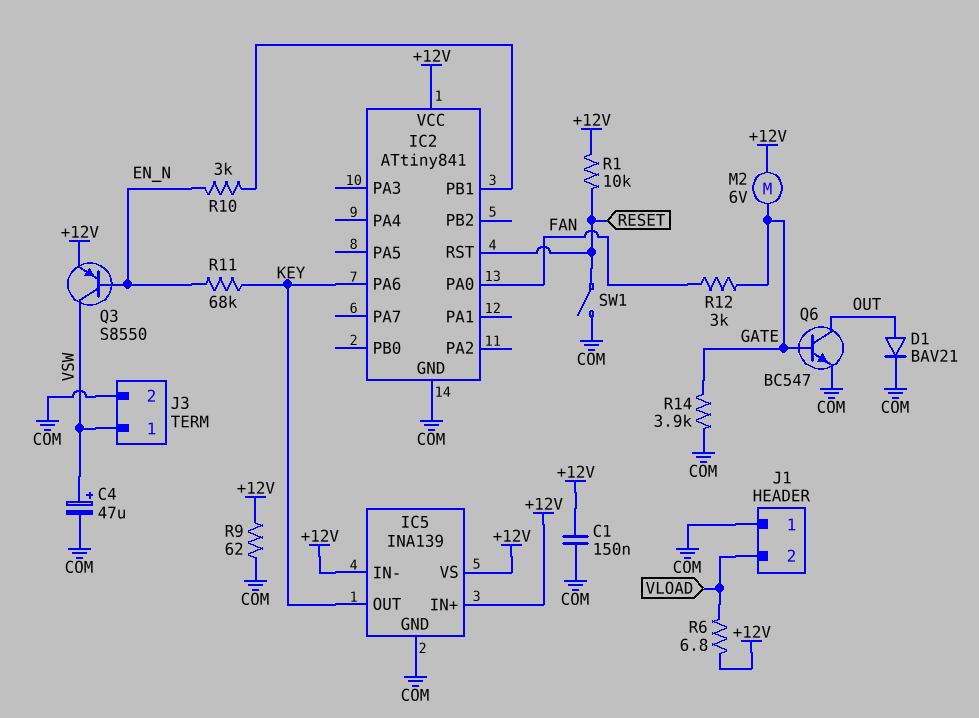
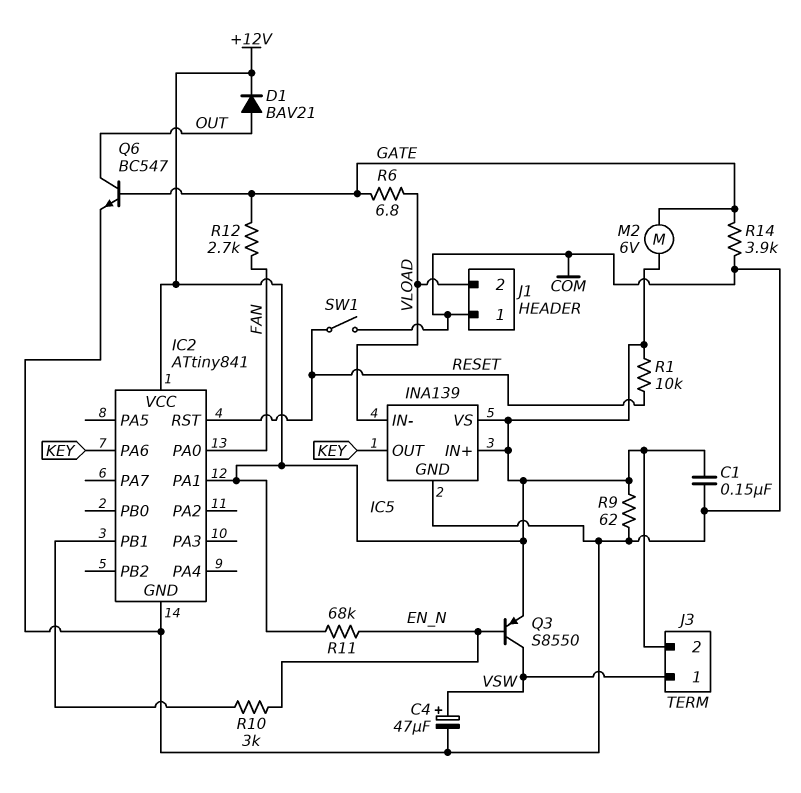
D1: diode BAV21 (A OUT, K COM) -> diode BAV21 (A OUT, K +12V)
IC2 pin PA1: none -> +12V
IC5 pin IN-: +12V -> VLOAD
J3 pin 2: COM -> +12V
R6: 6.8 (+12V, VLOAD) -> 6.8 (GATE, VLOAD)
R11: 68k (EN_N, KEY) -> 68k (+12V, EN_N)
R12: 3k (FAN, GATE) -> 2.7k (FAN, GATE)

